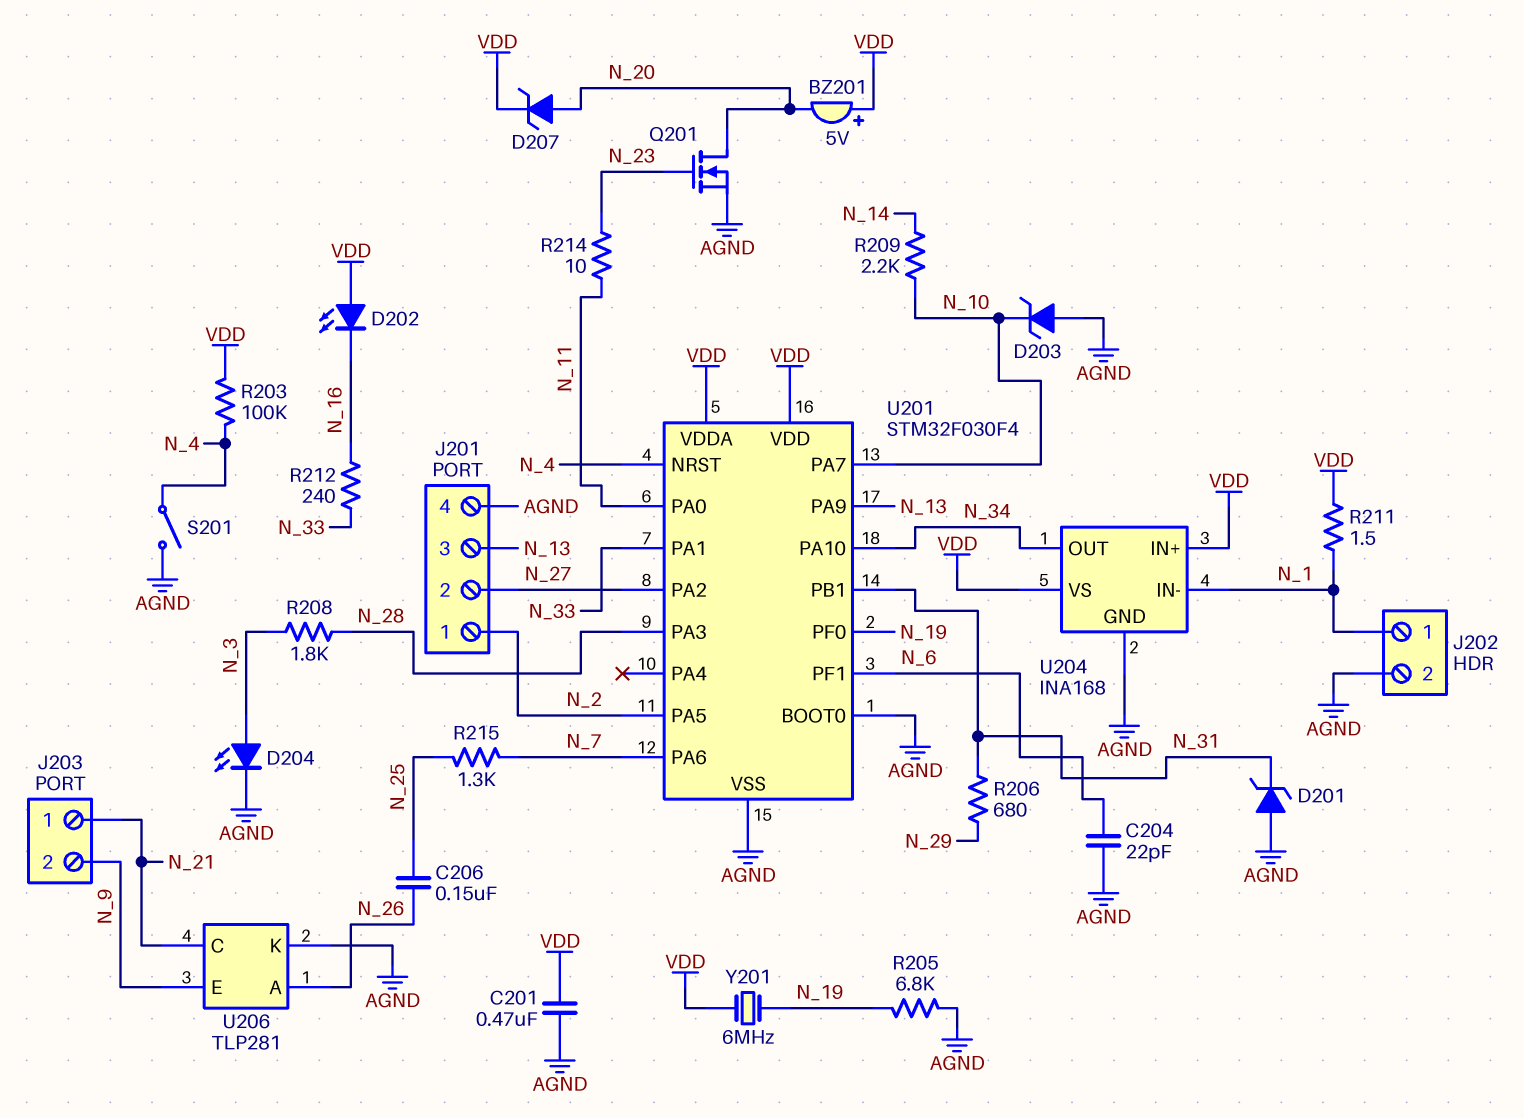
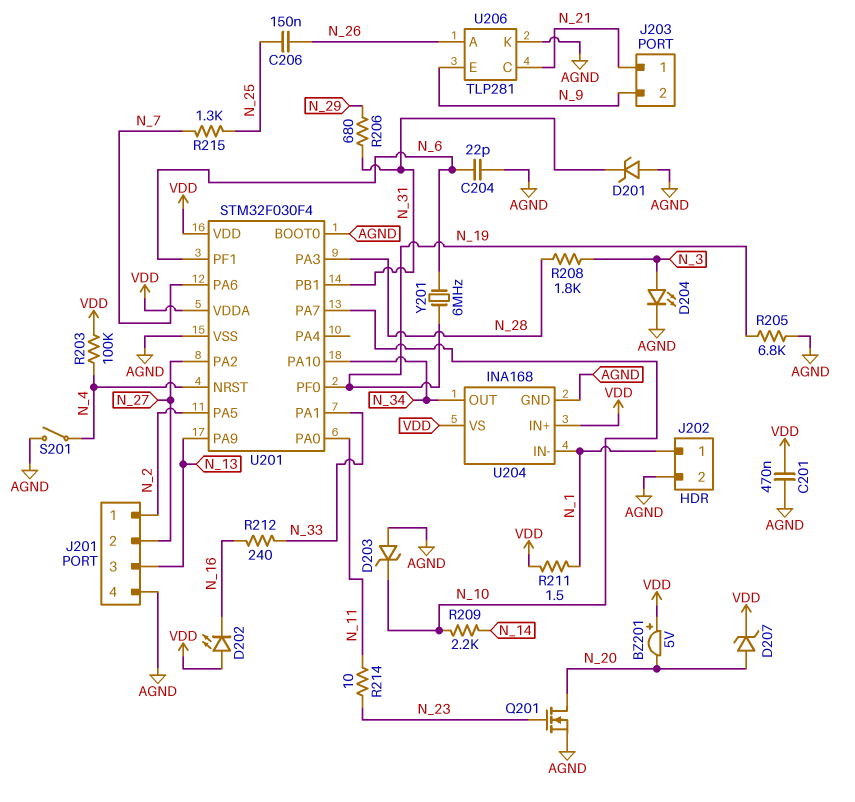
Y201: 6MHz (N_19, VDD) -> 6MHz (N_6, N_19)

